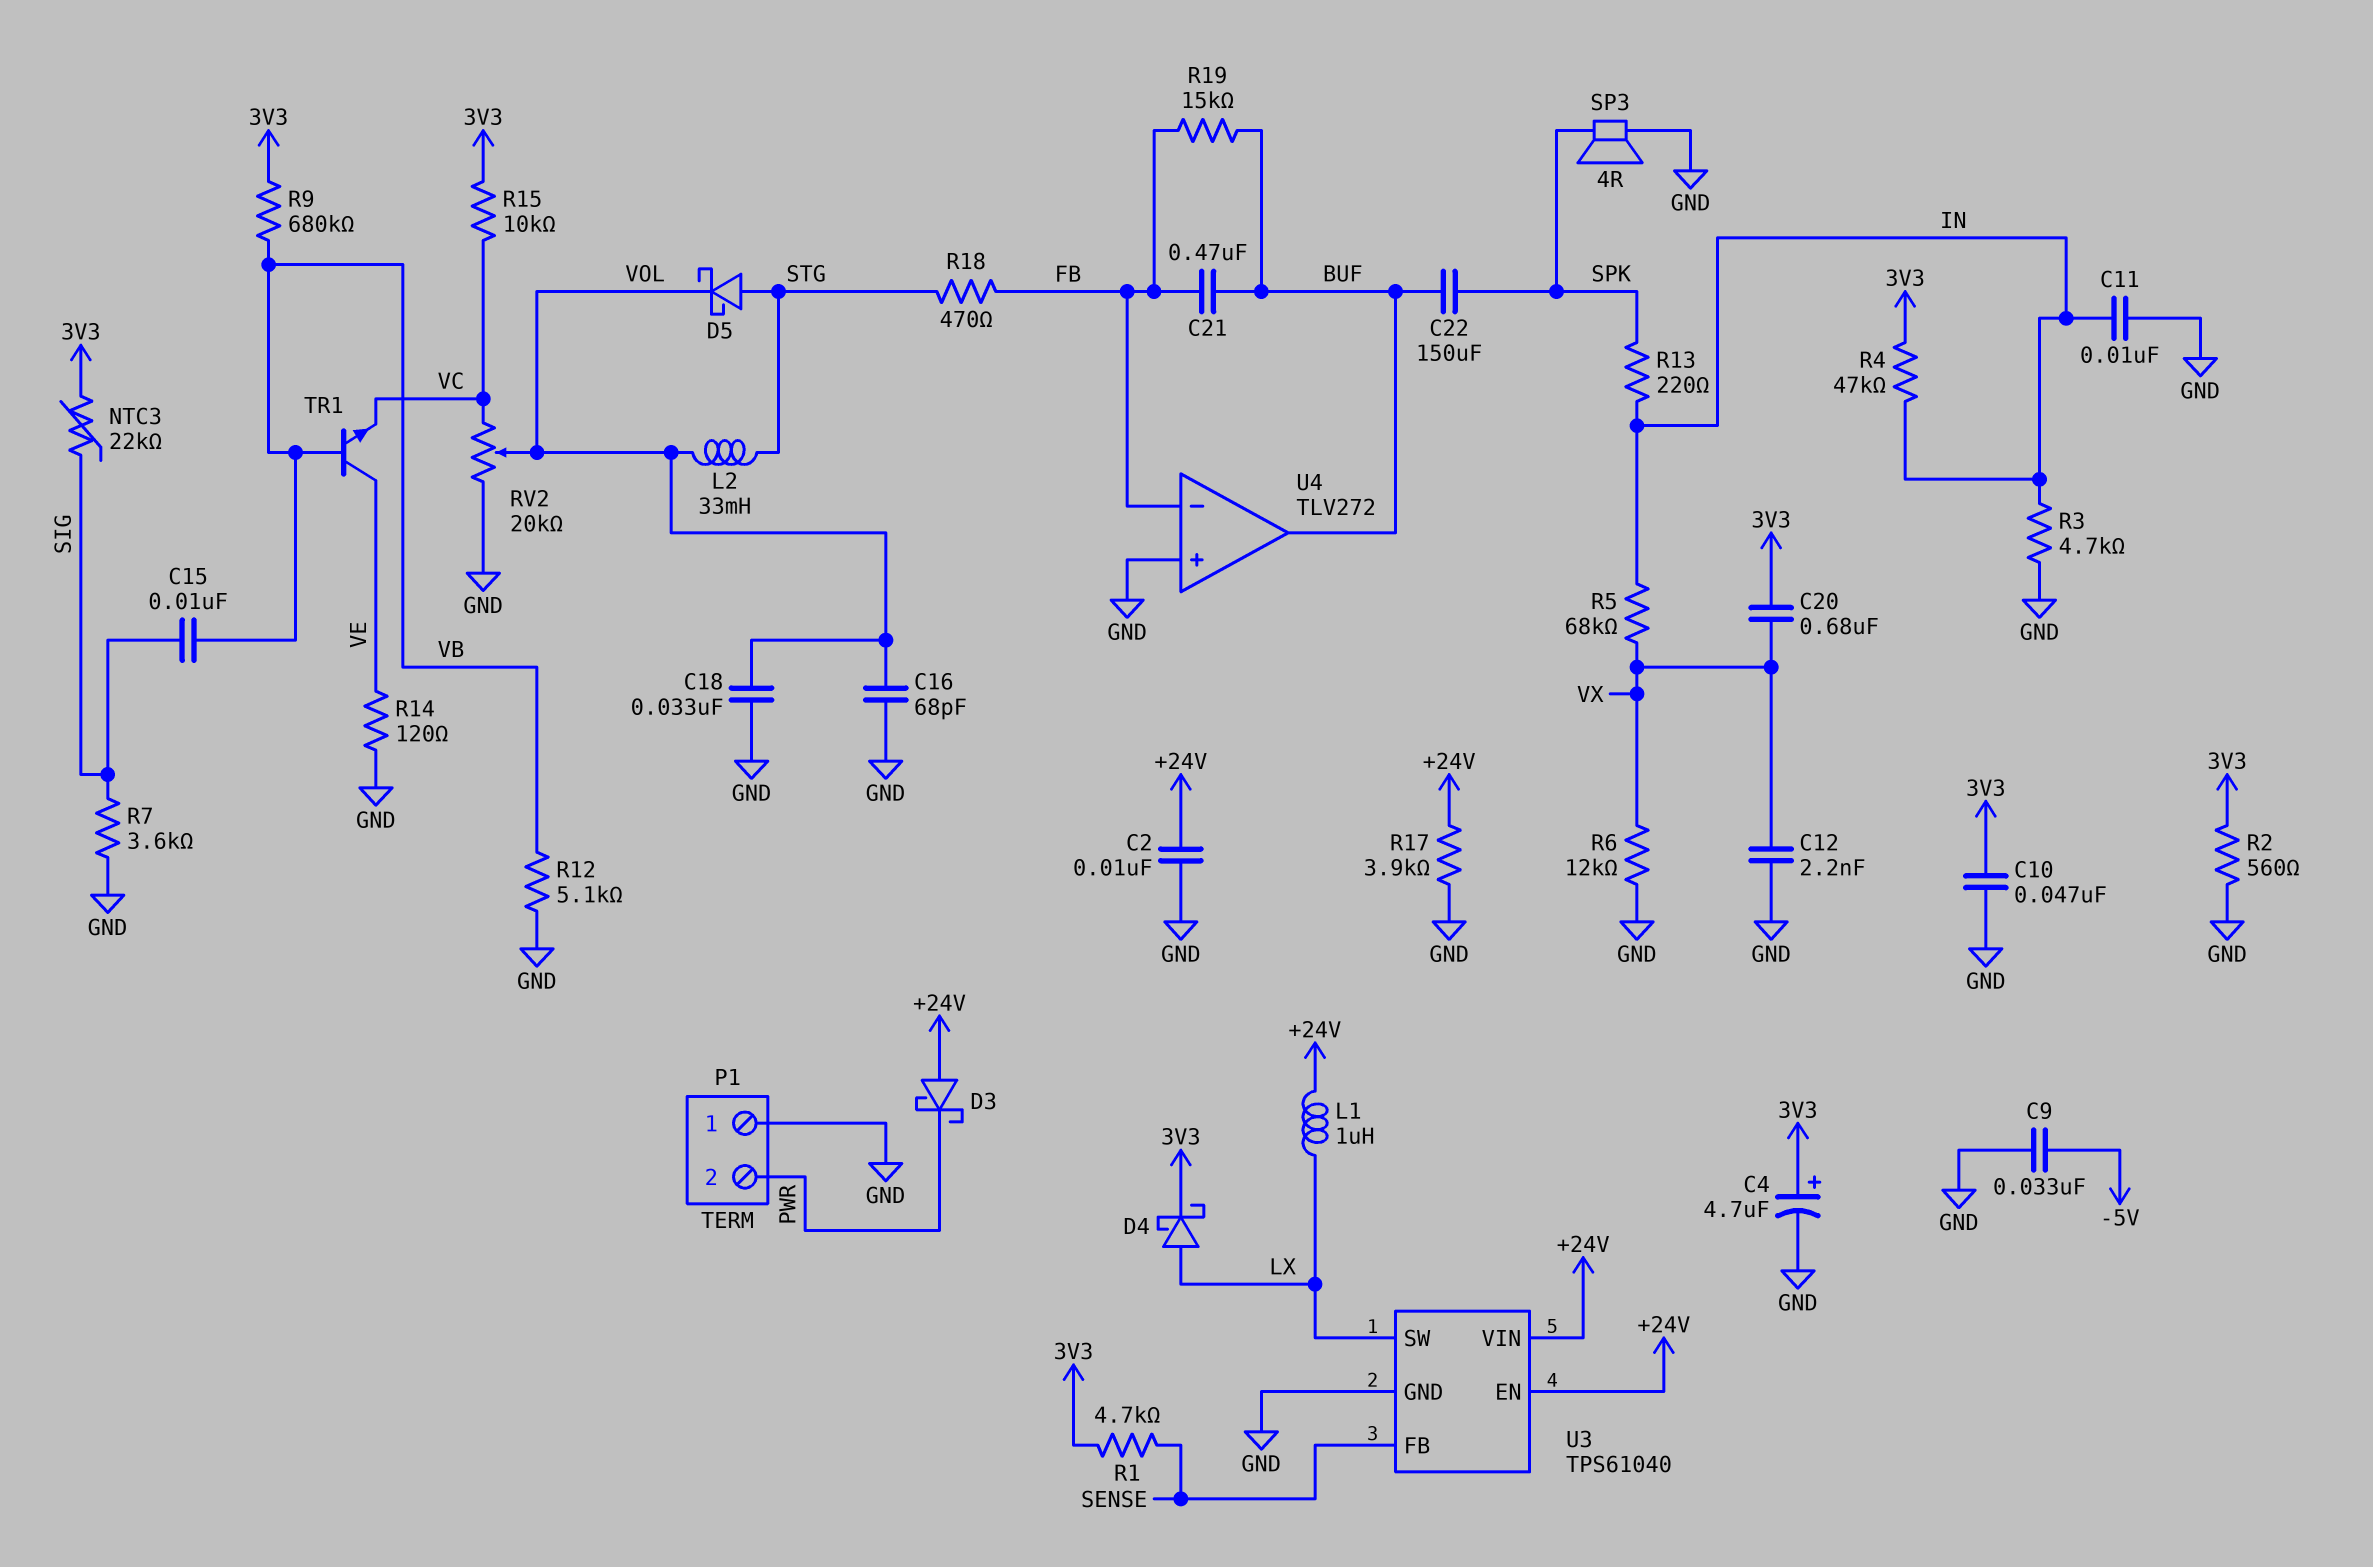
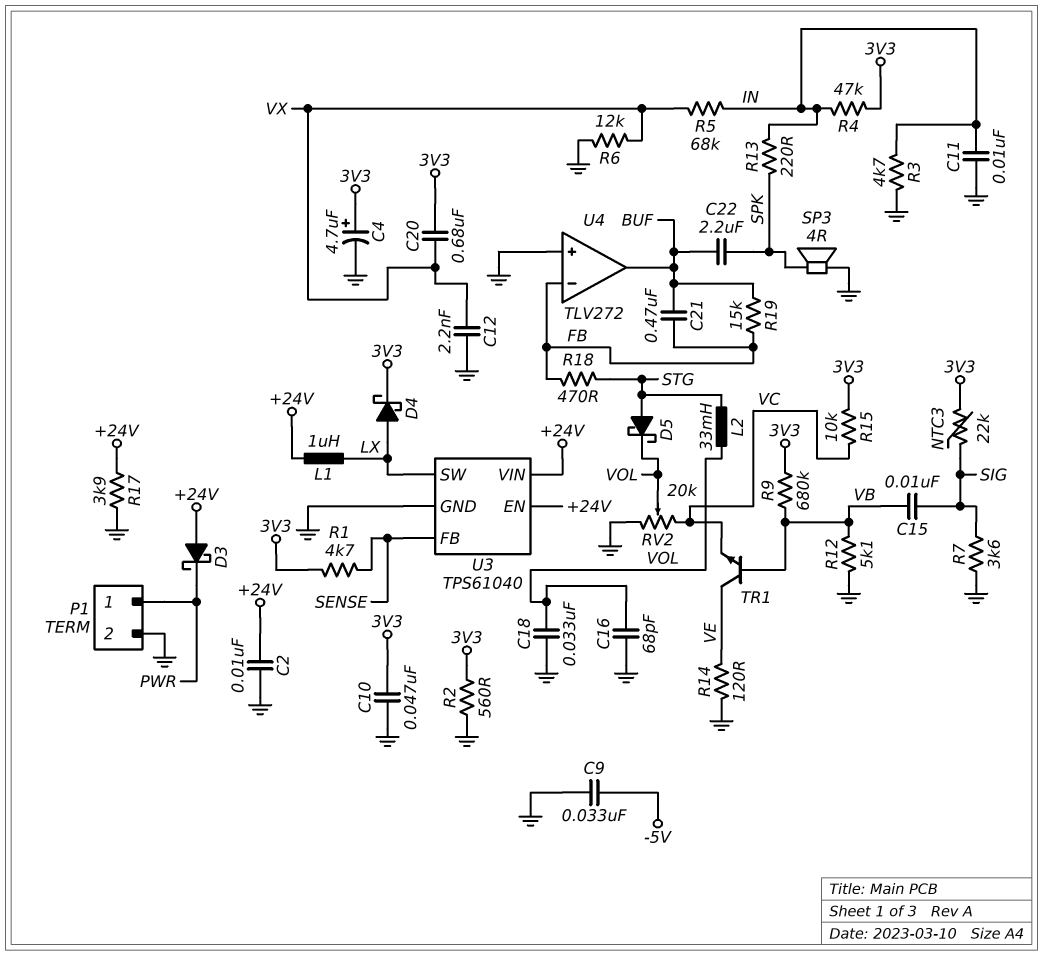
C22: 150uF (BUF, SPK) -> 2.2uF (BUF, SPK)
P1 pin 1: GND -> PWR
P1 pin 2: PWR -> GND

